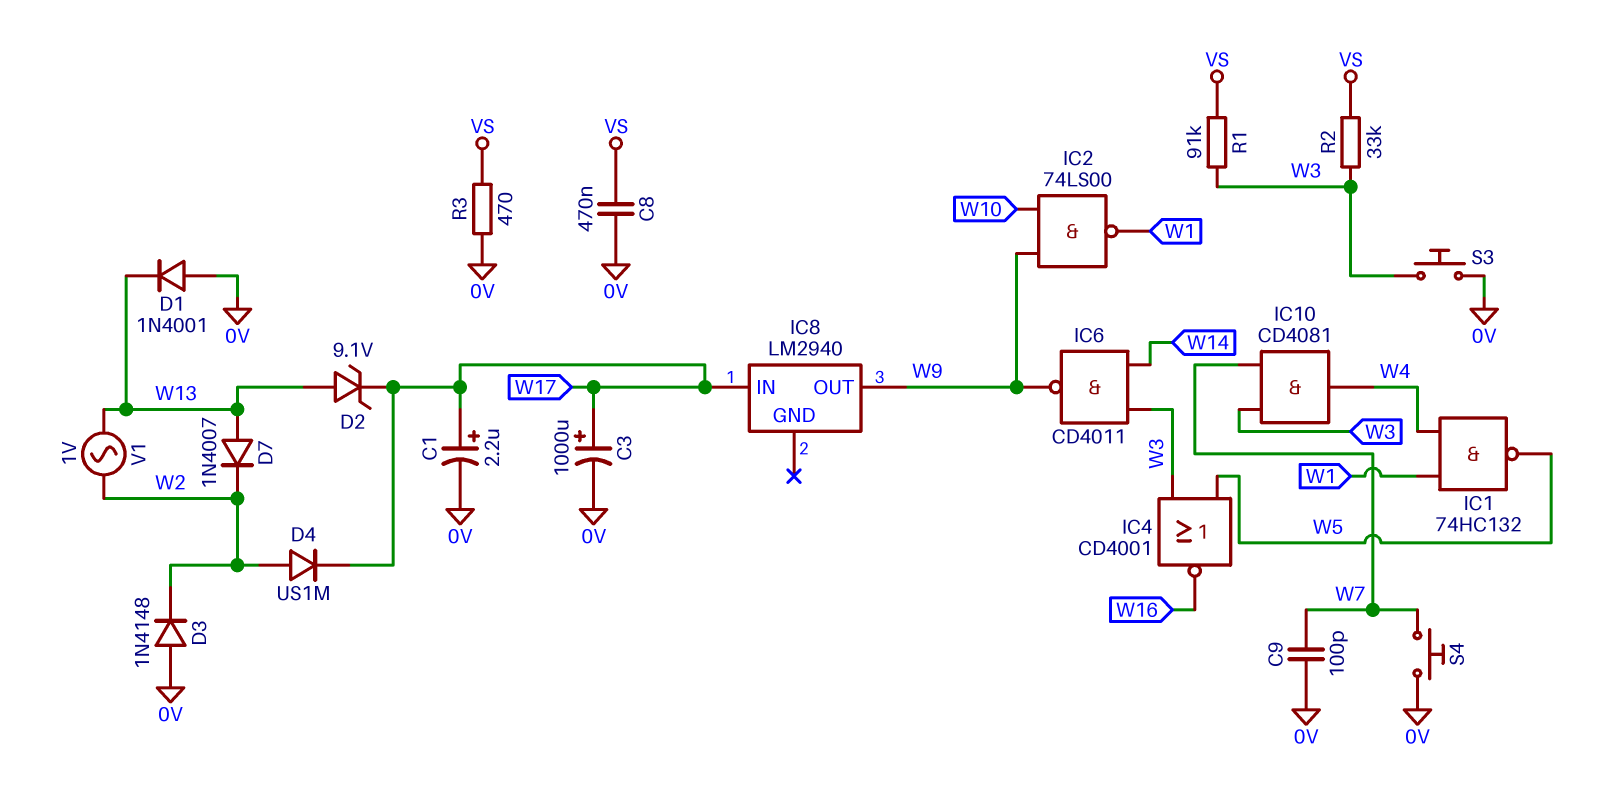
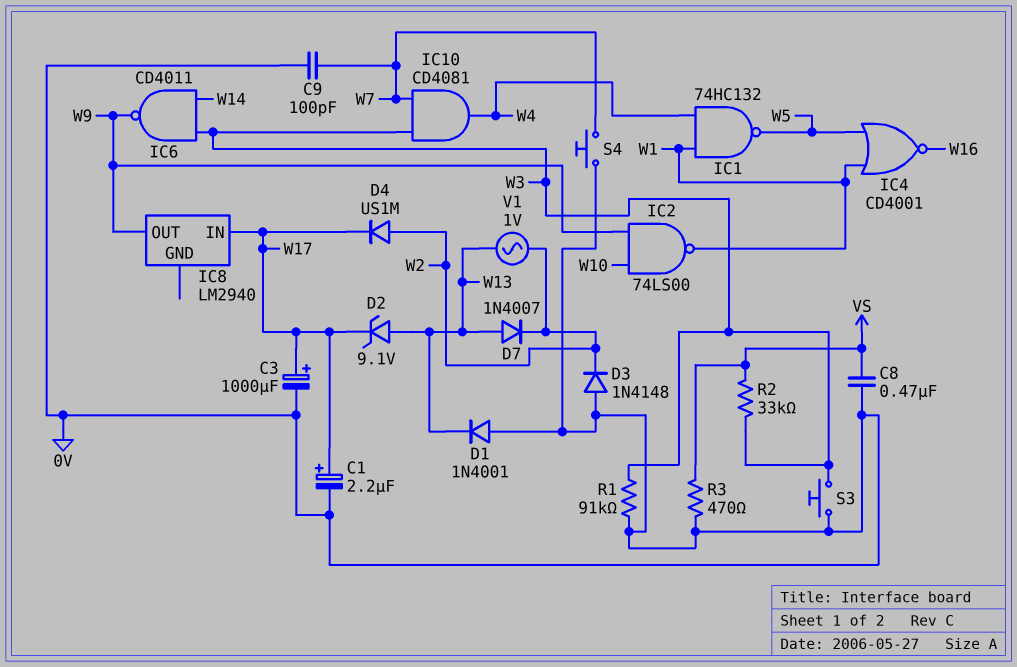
IC4: NOR CD4001 (in W3, in W5, out W16) -> NOR CD4001 (in W1, in W5, out W16)
R1: 91k (VS, W3) -> 91k (0V, W3)

